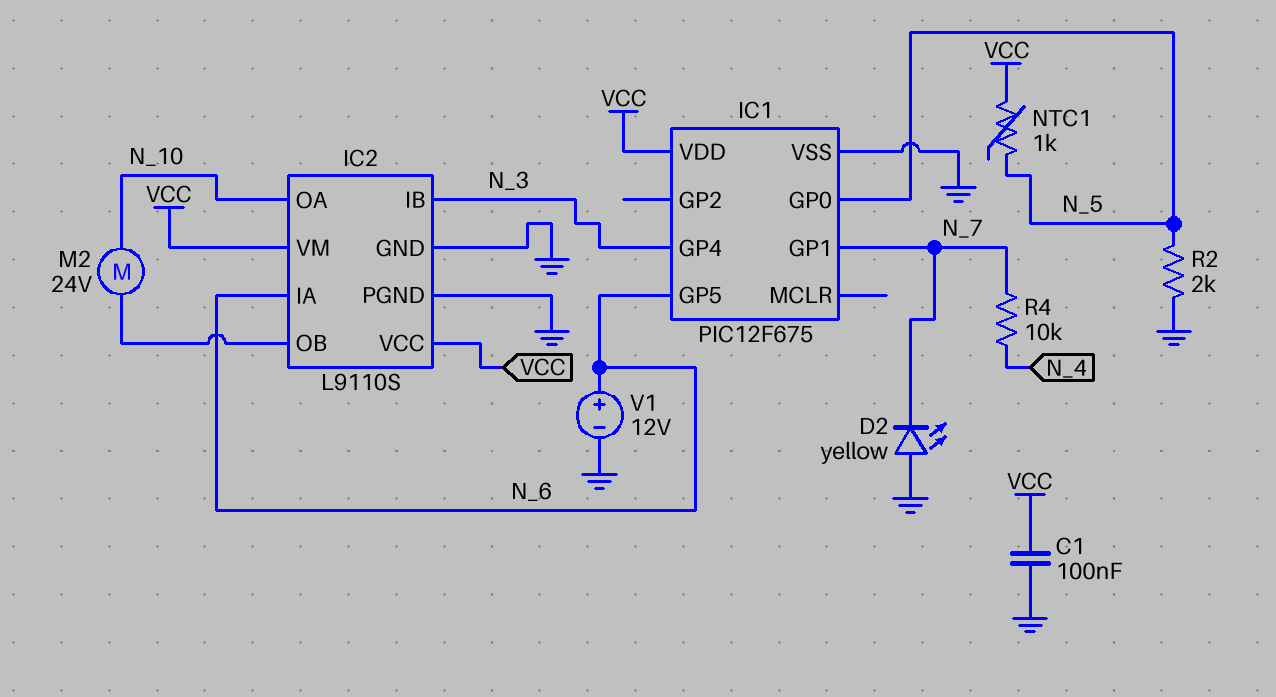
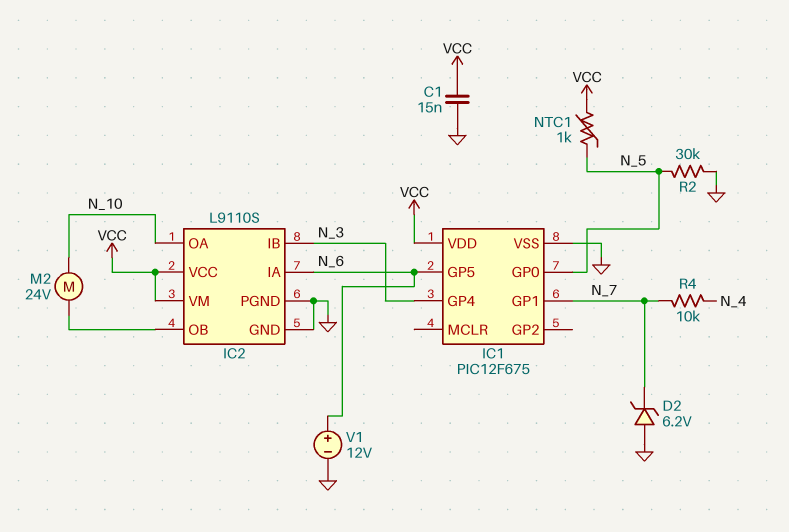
C1: 100nF (GND, VCC) -> 15nF (GND, VCC)
D2: LED yellow (A GND, K N_7) -> zener 6.2V (A GND, K N_7)
R2: 2k (GND, N_5) -> 30k (GND, N_5)

